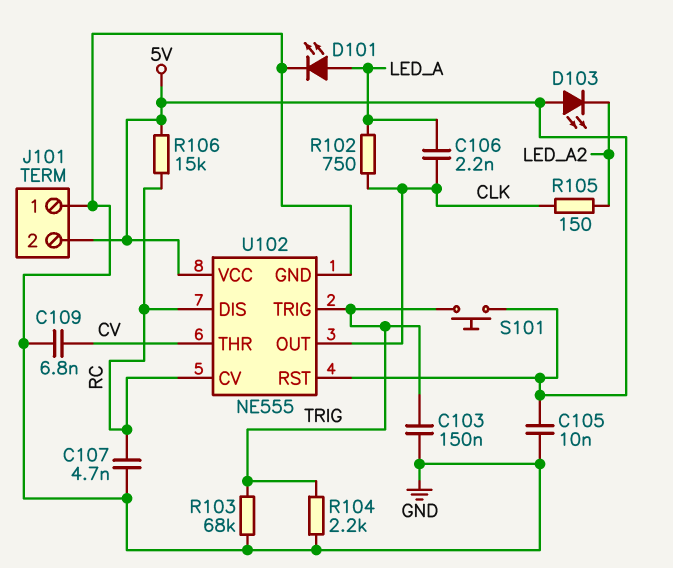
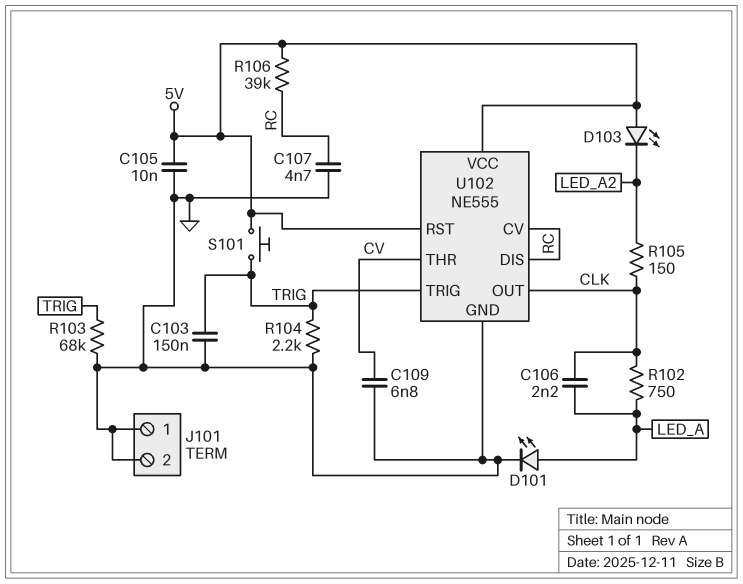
J101 pin 2: 5V -> GND
R106: 15k (5V, RC) -> 39k (5V, RC)

